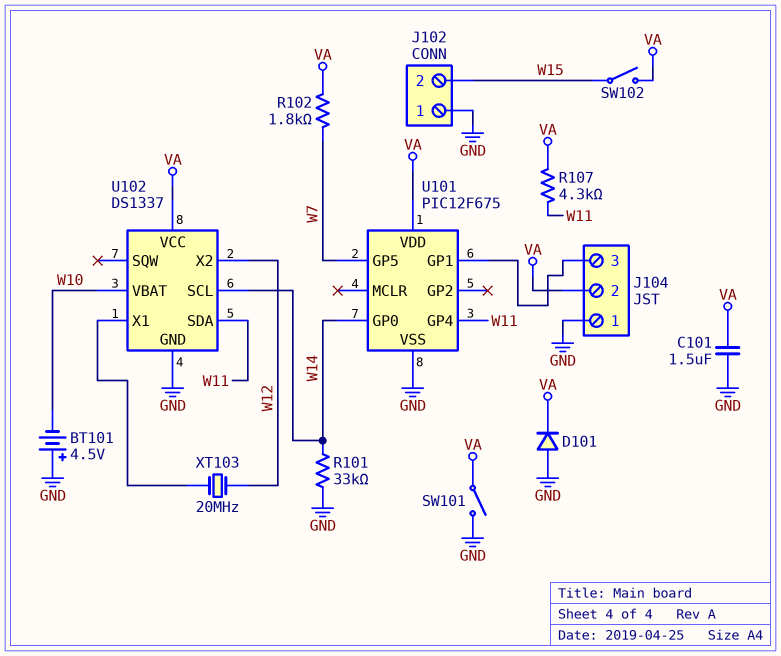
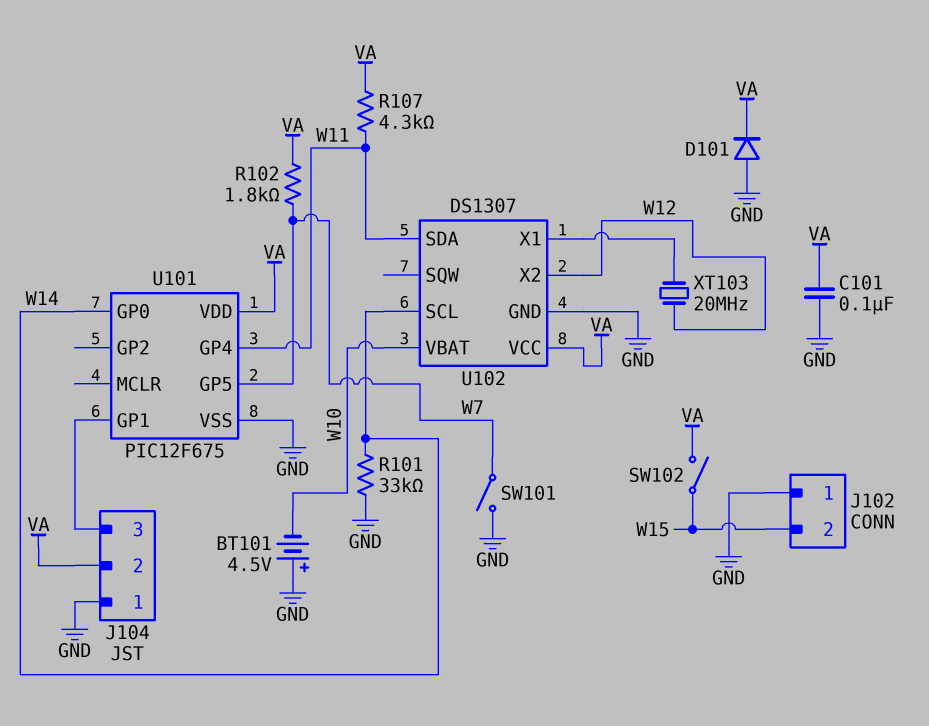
C101: 1.5uF (GND, VA) -> 100nF (GND, VA)
SW101: switch (GND, VA) -> switch (GND, W7)
U102: DS1337 -> DS1307

